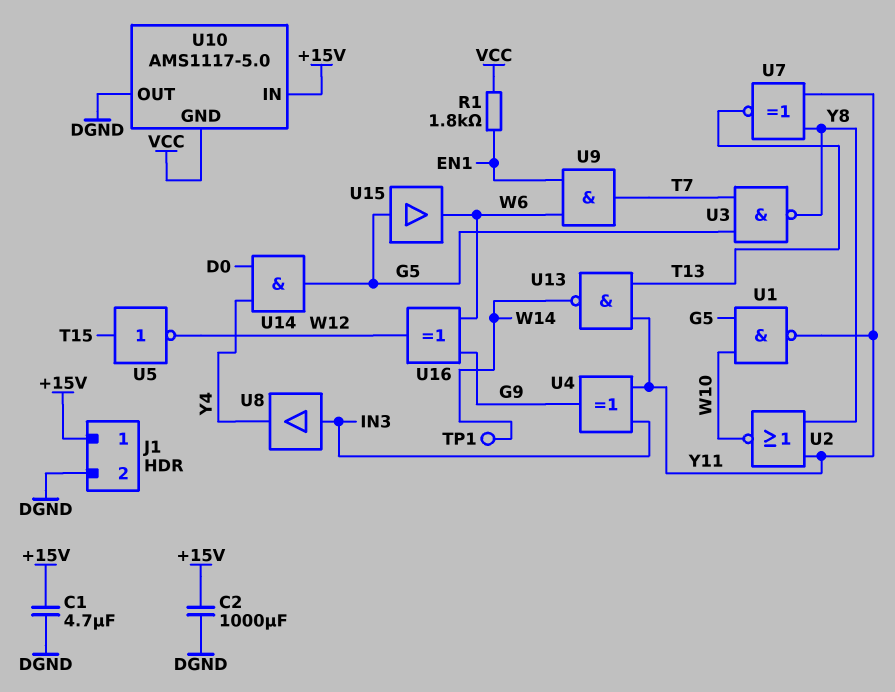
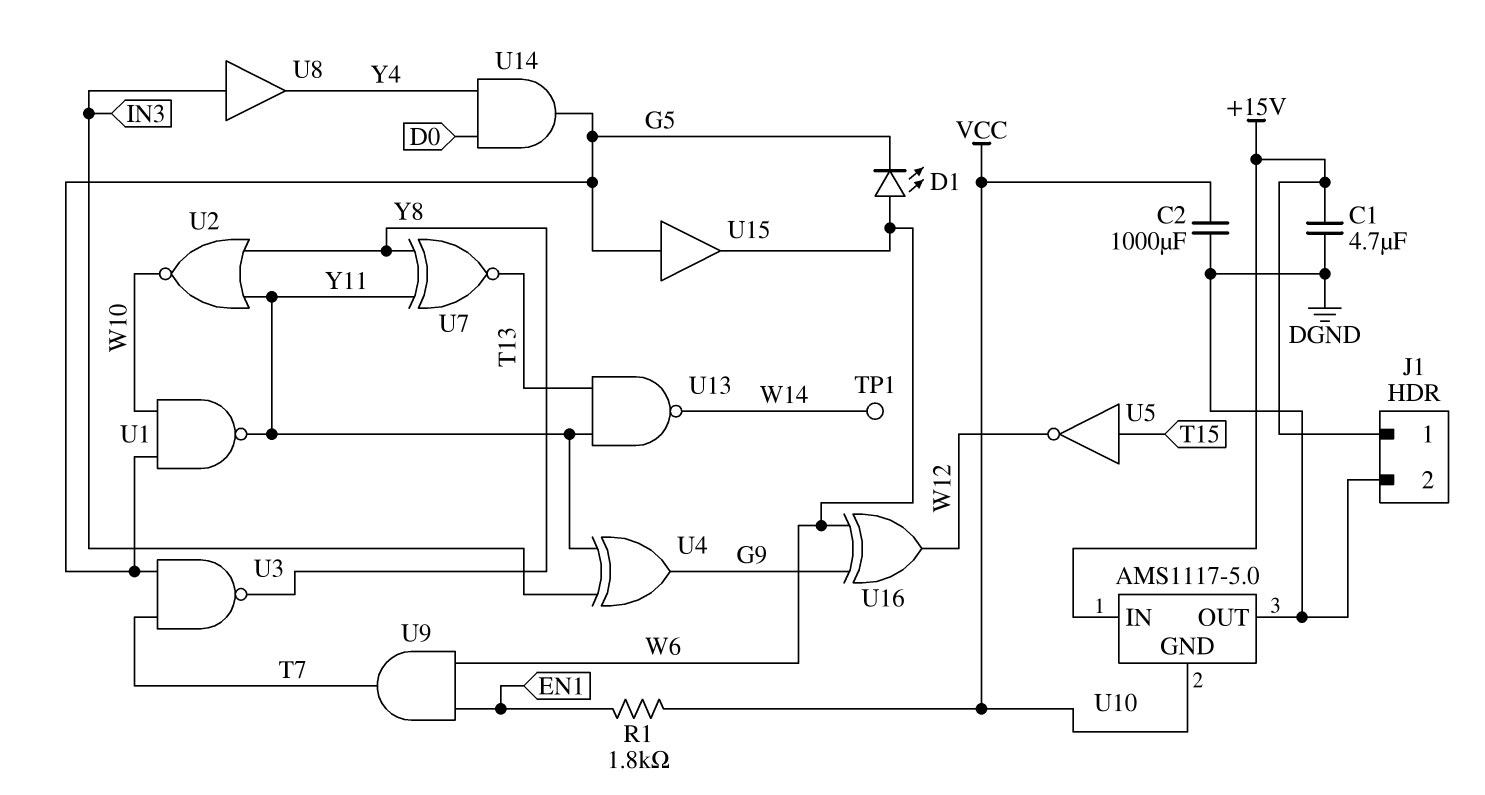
C2: 1000uF (+15V, DGND) -> 1000uF (DGND, VCC)
D1: none -> LED (A W6, K G5)

